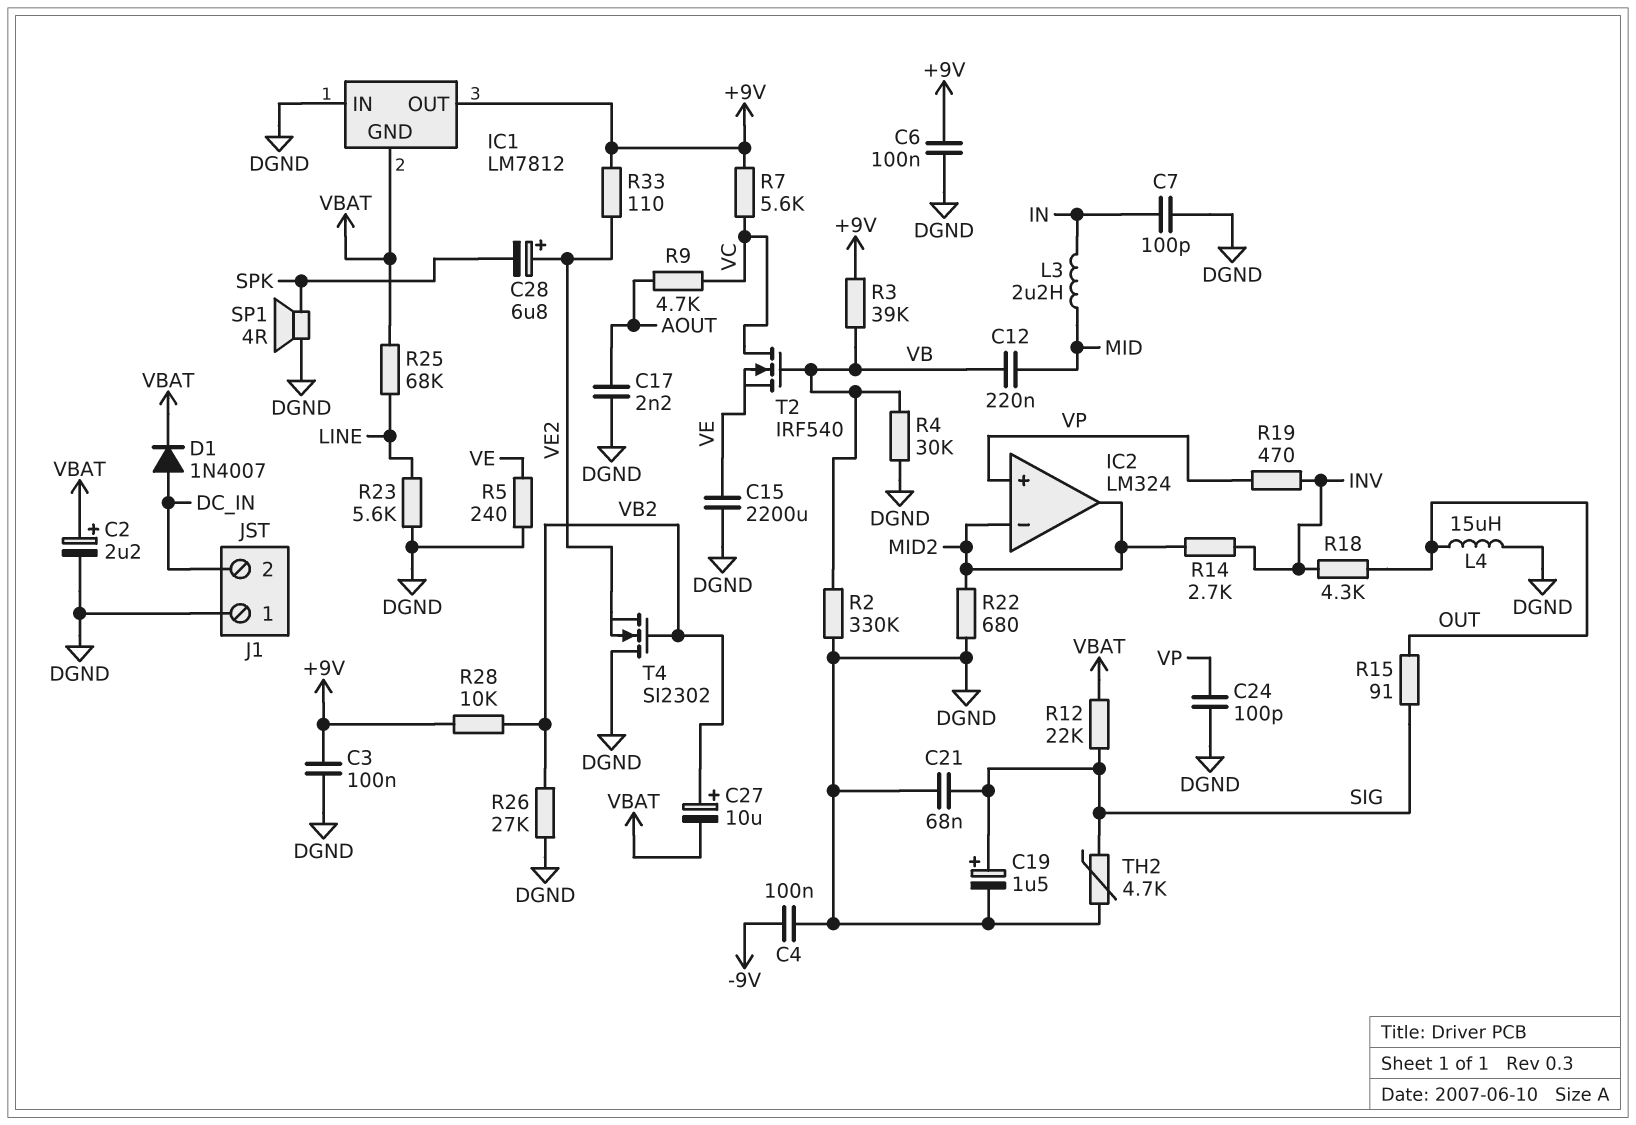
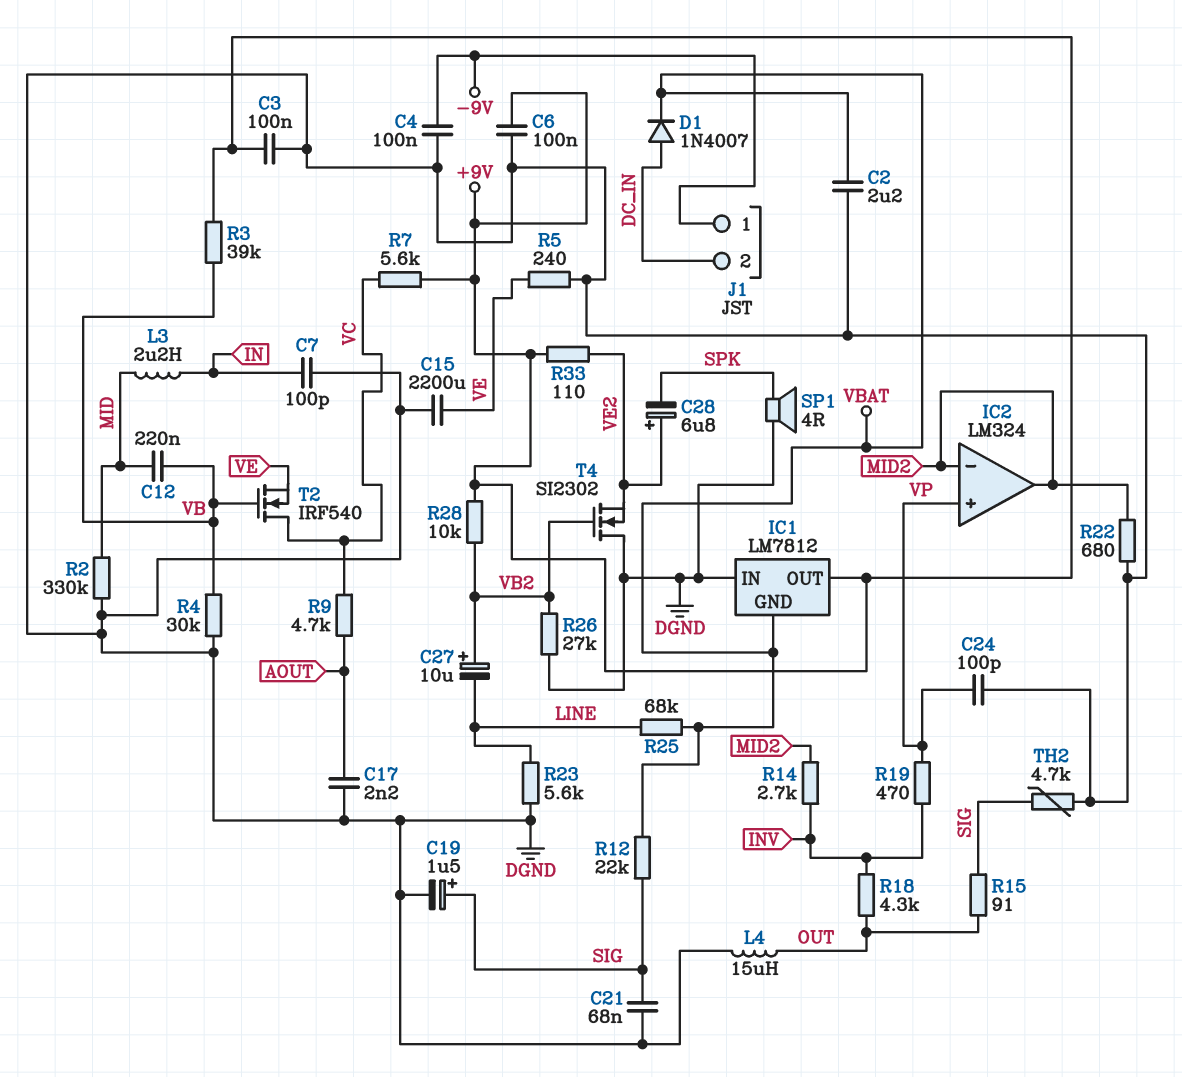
C2: 2.2uF (plus VBAT, minus DGND) -> 2.2uF (DGND, VBAT)
C27: 10uF (plus VB2, minus VBAT) -> 10uF (plus VB2, minus LINE)
J1 pin 1: DGND -> -9V
R2: 330k (DGND, VB) -> 330k (DGND, MID)

